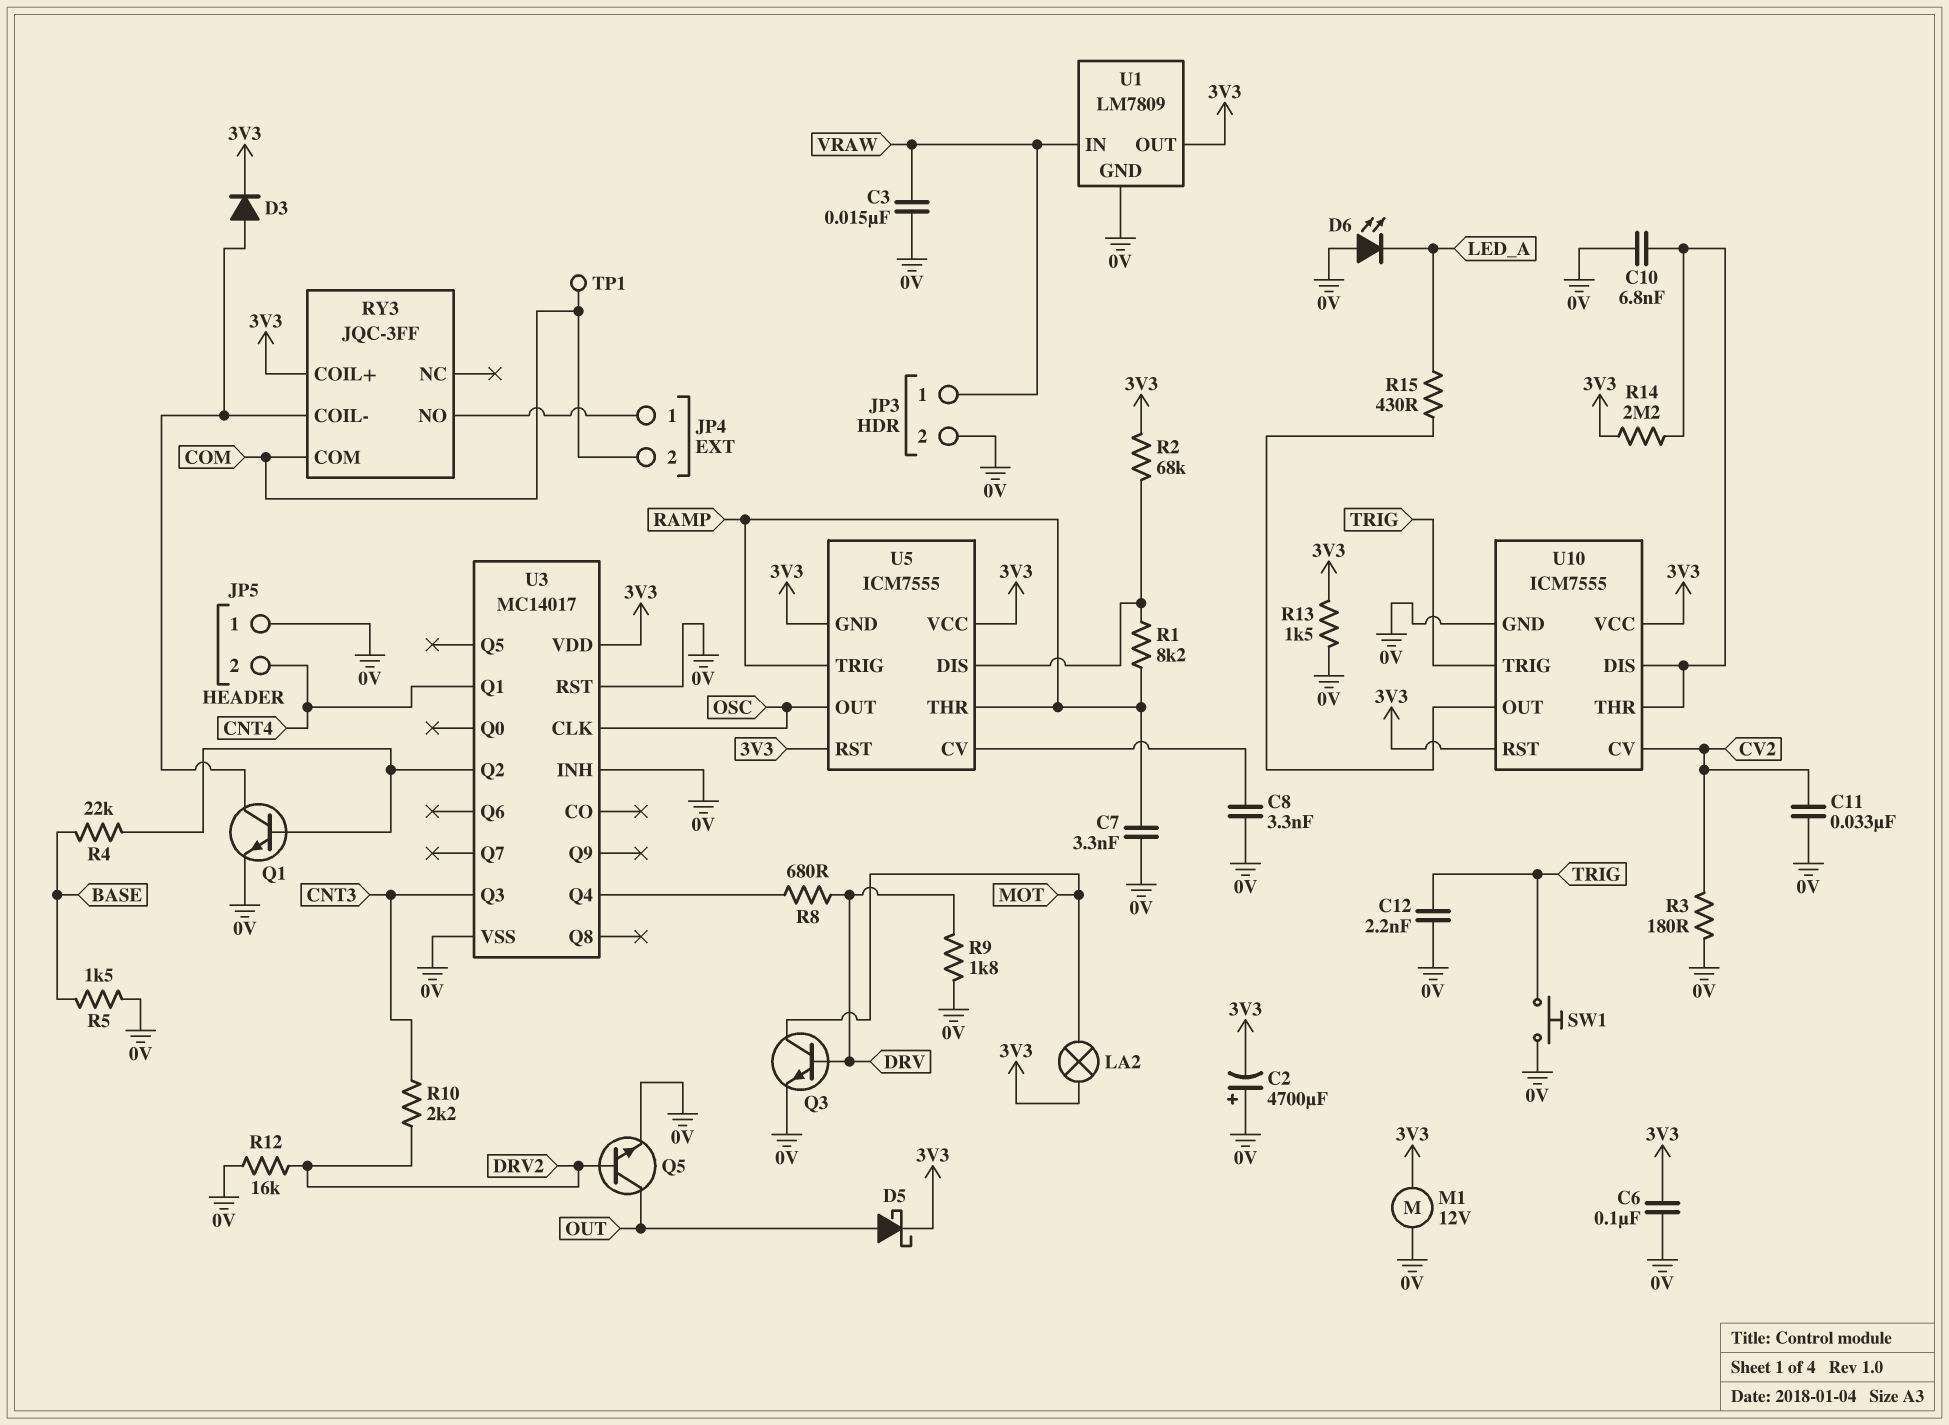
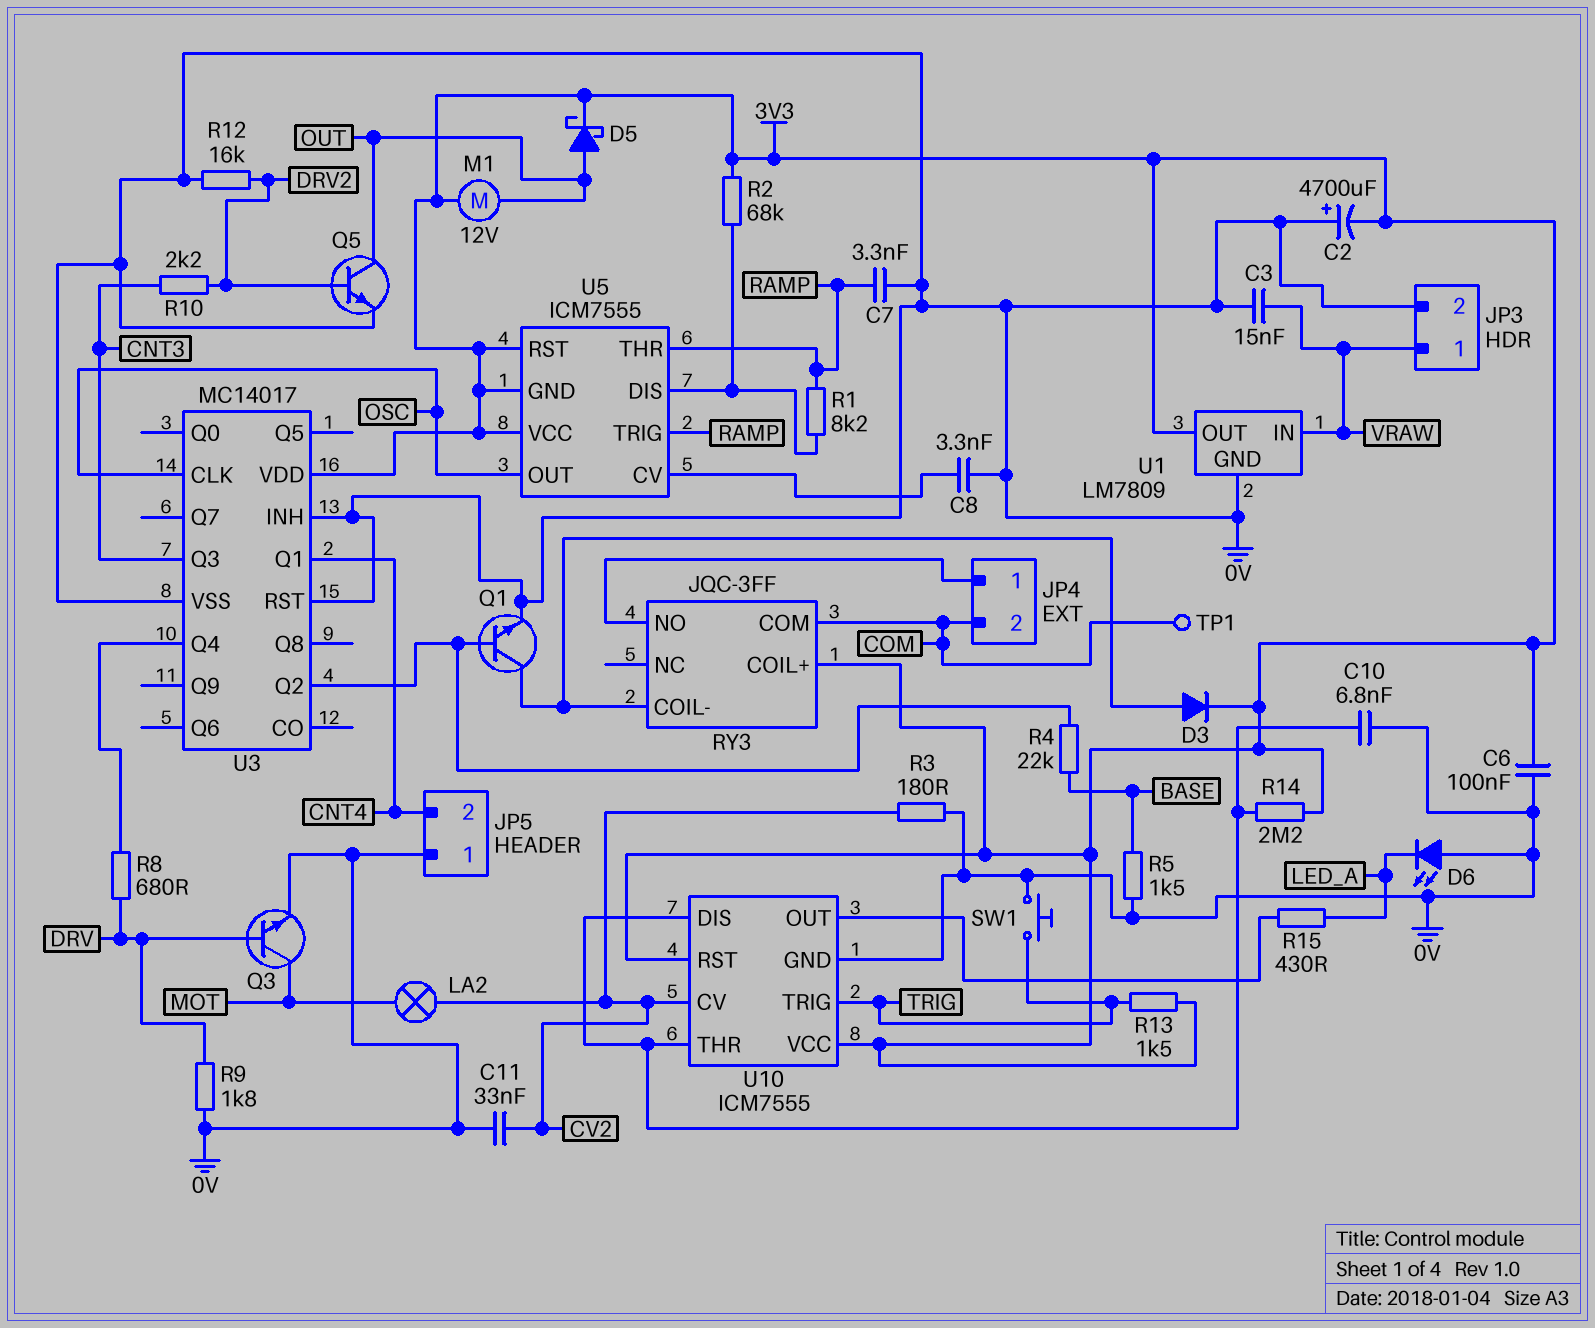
C12: 2.2nF (0V, TRIG) -> none
LA2: lamp (3V3, MOT) -> lamp (CV2, MOT)
M1: motor 12V (0V, 3V3) -> motor 12V (3V3, OUT)
R13: 1.5k (0V, 3V3) -> 1.5k (3V3, TRIG)

